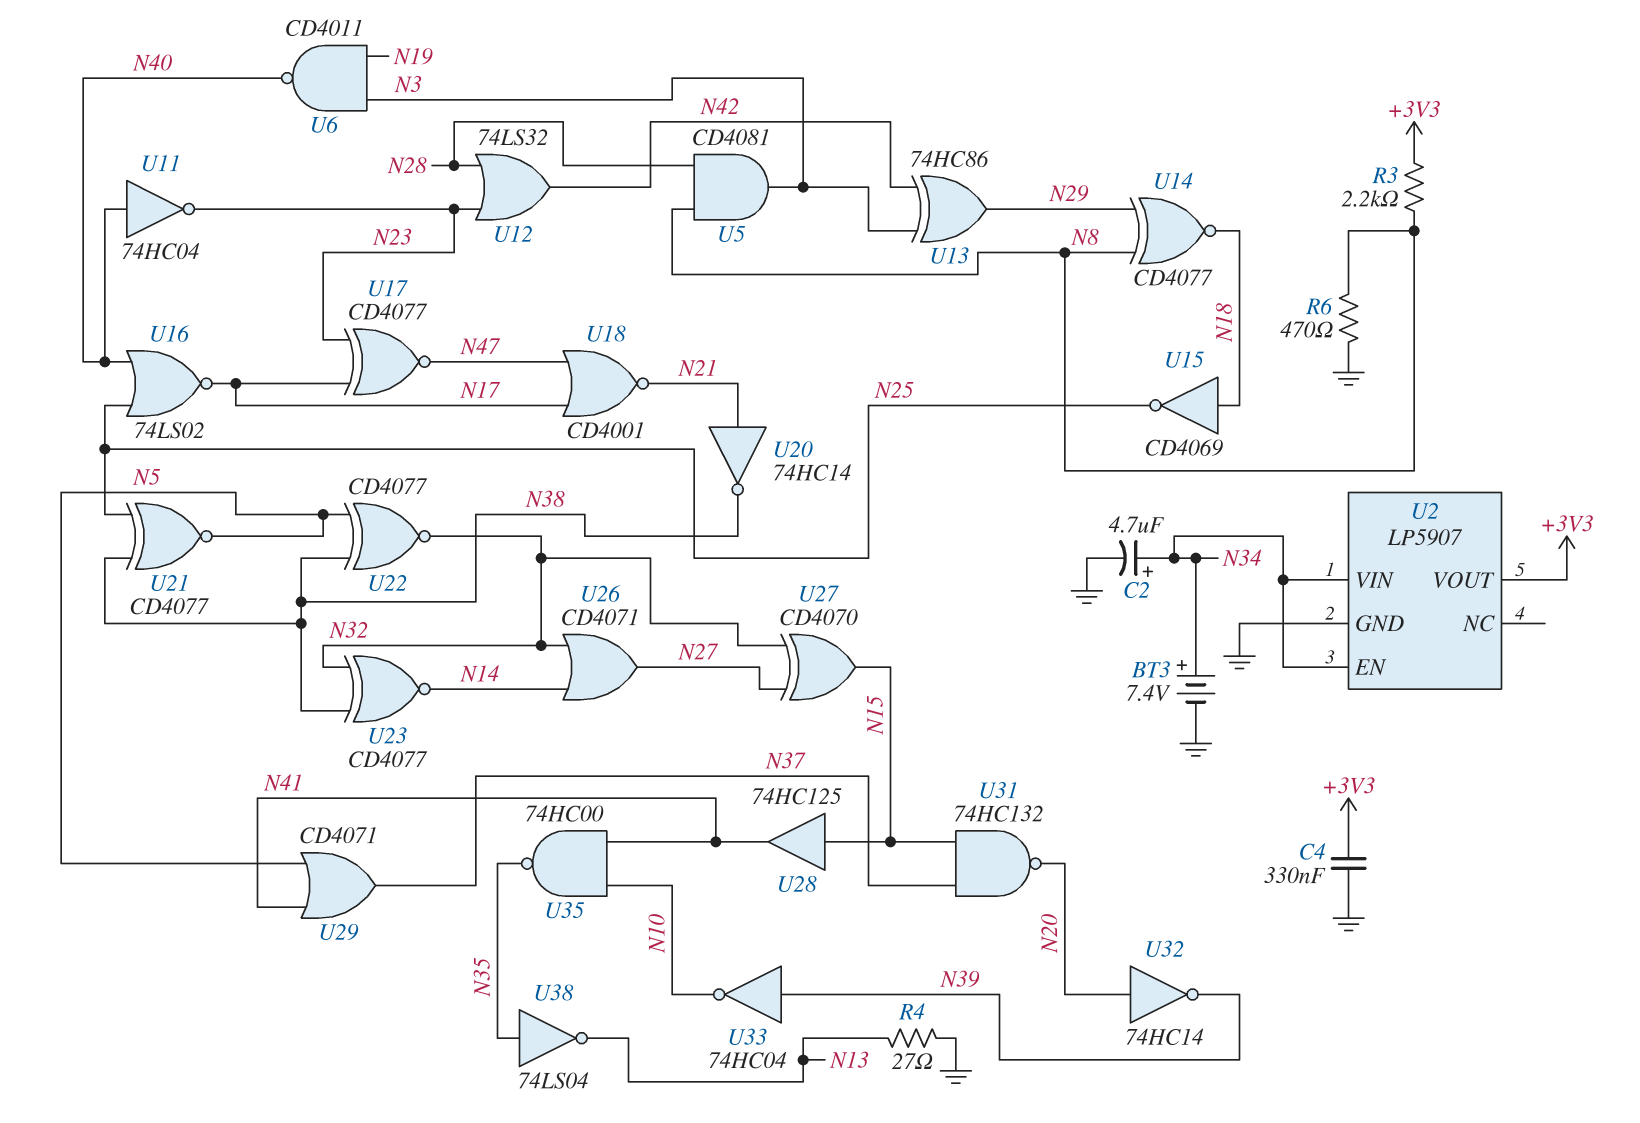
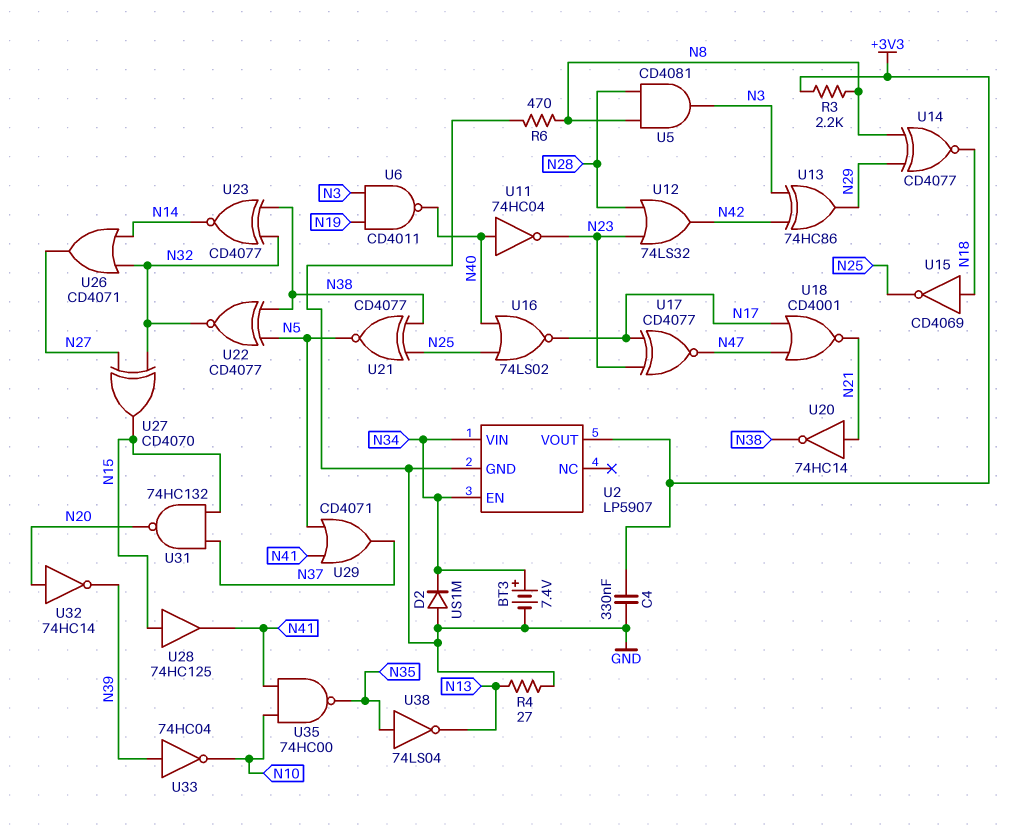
C2: 4.7uF (plus N34, minus GND) -> none
D2: none -> diode US1M (A GND, K N34)

